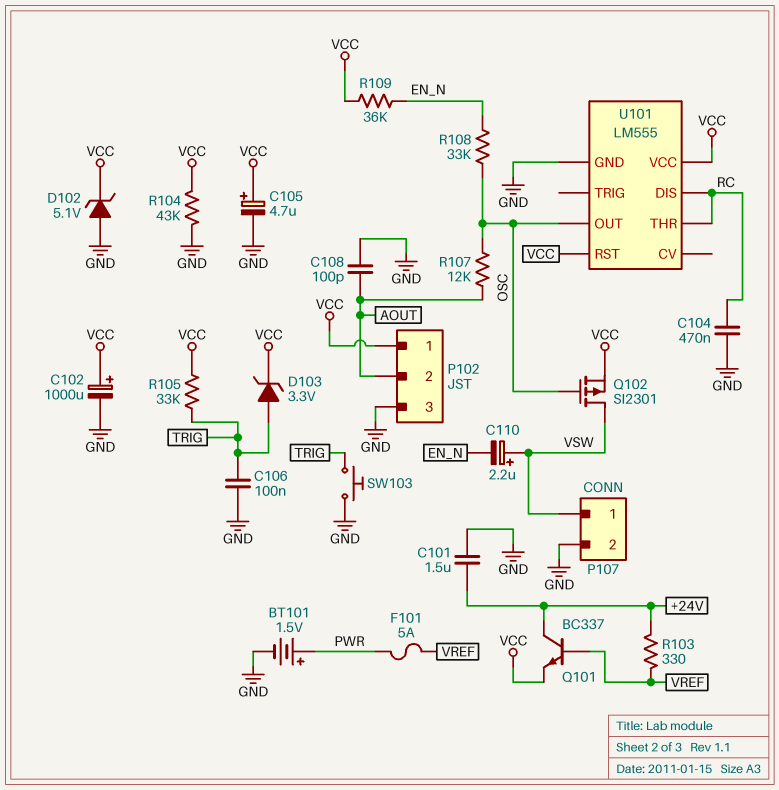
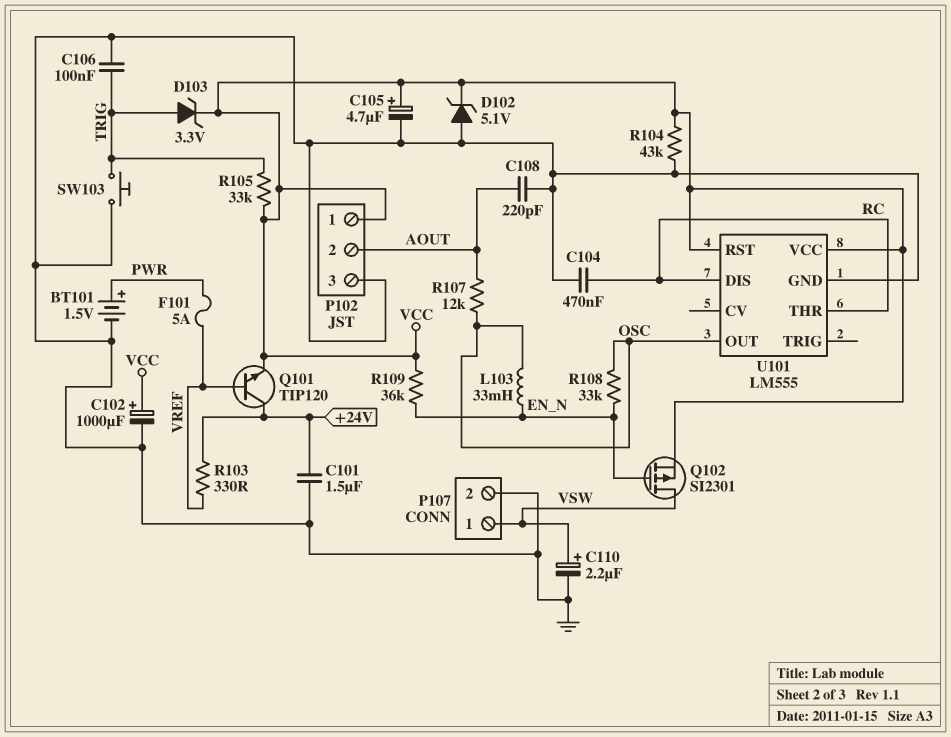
C108: 100pF (AOUT, GND) -> 220pF (AOUT, GND)
C110: 2.2uF (plus VSW, minus EN_N) -> 2.2uF (plus VSW, minus GND)
L103: none -> 33mH (EN_N, OSC)
Q101: NPN BC337 (B VREF, C +24V, E VCC) -> NPN TIP120 (B VREF, C +24V, E VCC)
Q102: PMOS SI2301 (G OSC, D VSW, S VCC) -> PMOS SI2301 (G EN_N, D VSW, S VCC)

